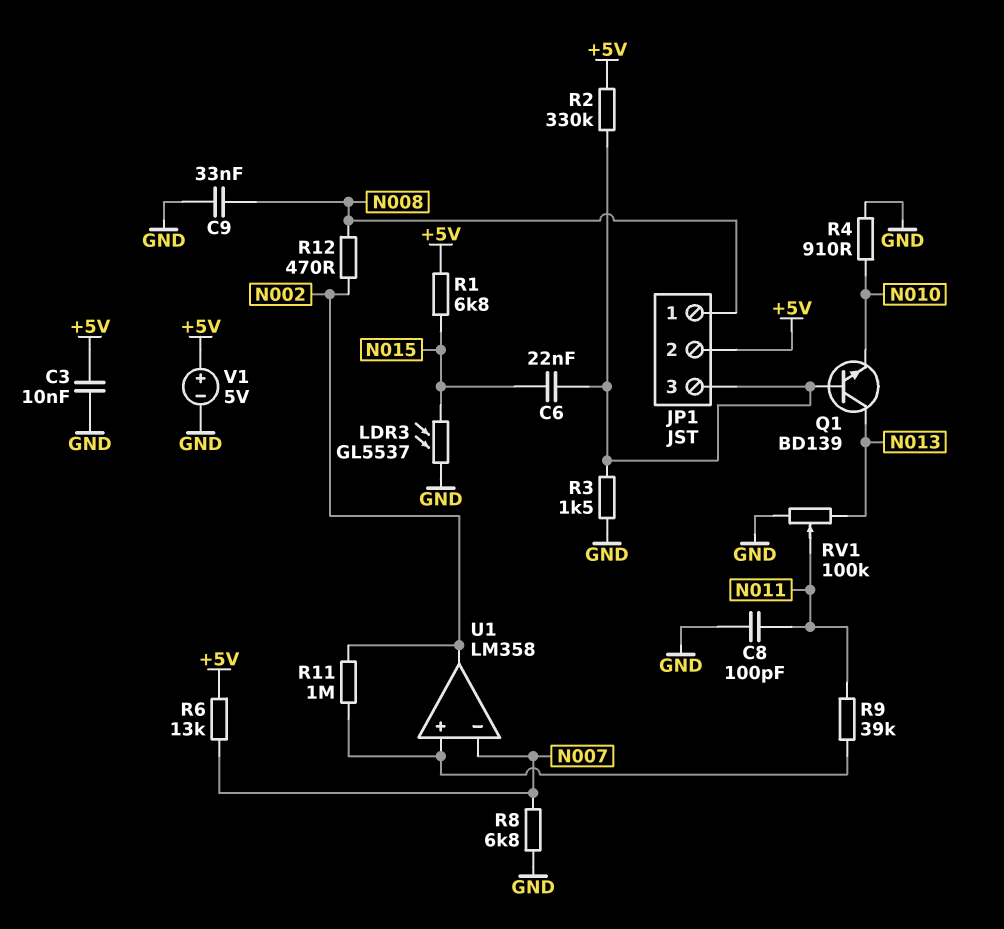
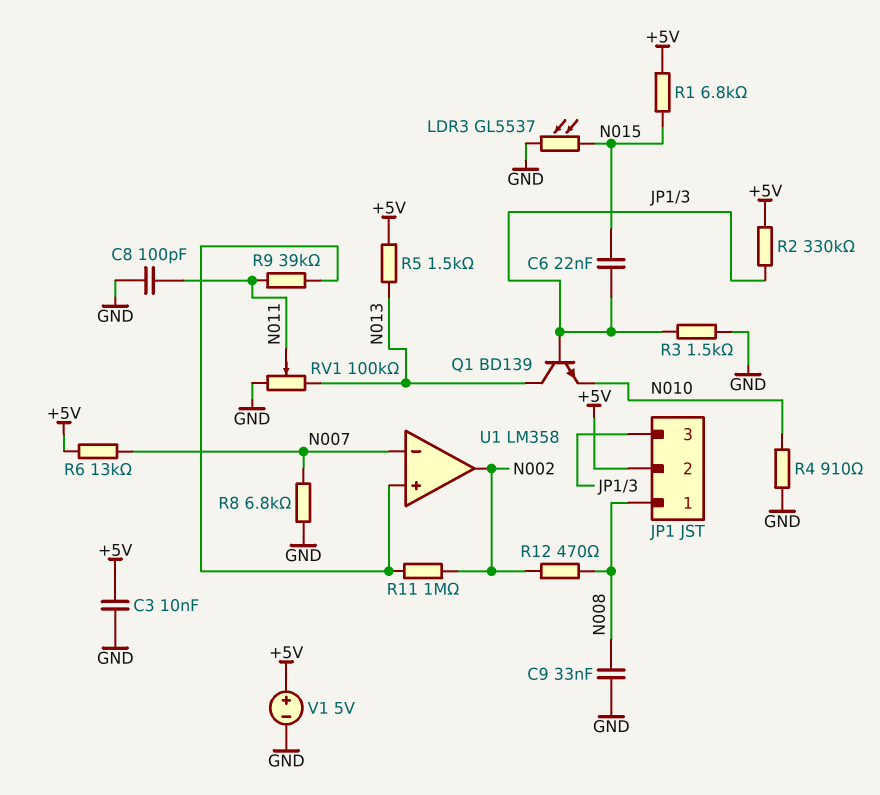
R5: none -> 1.5k (+5V, N013)

